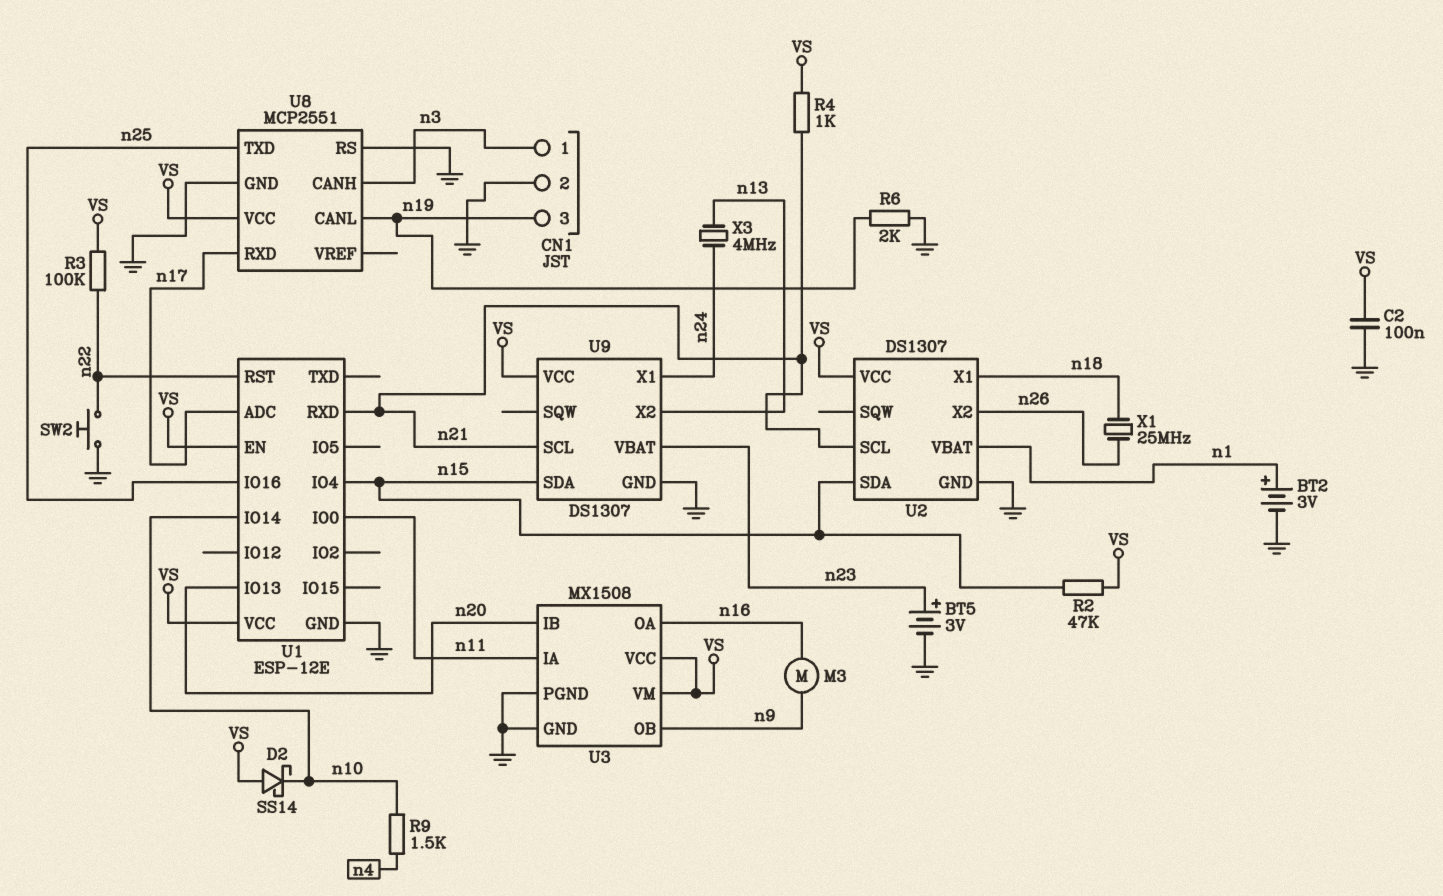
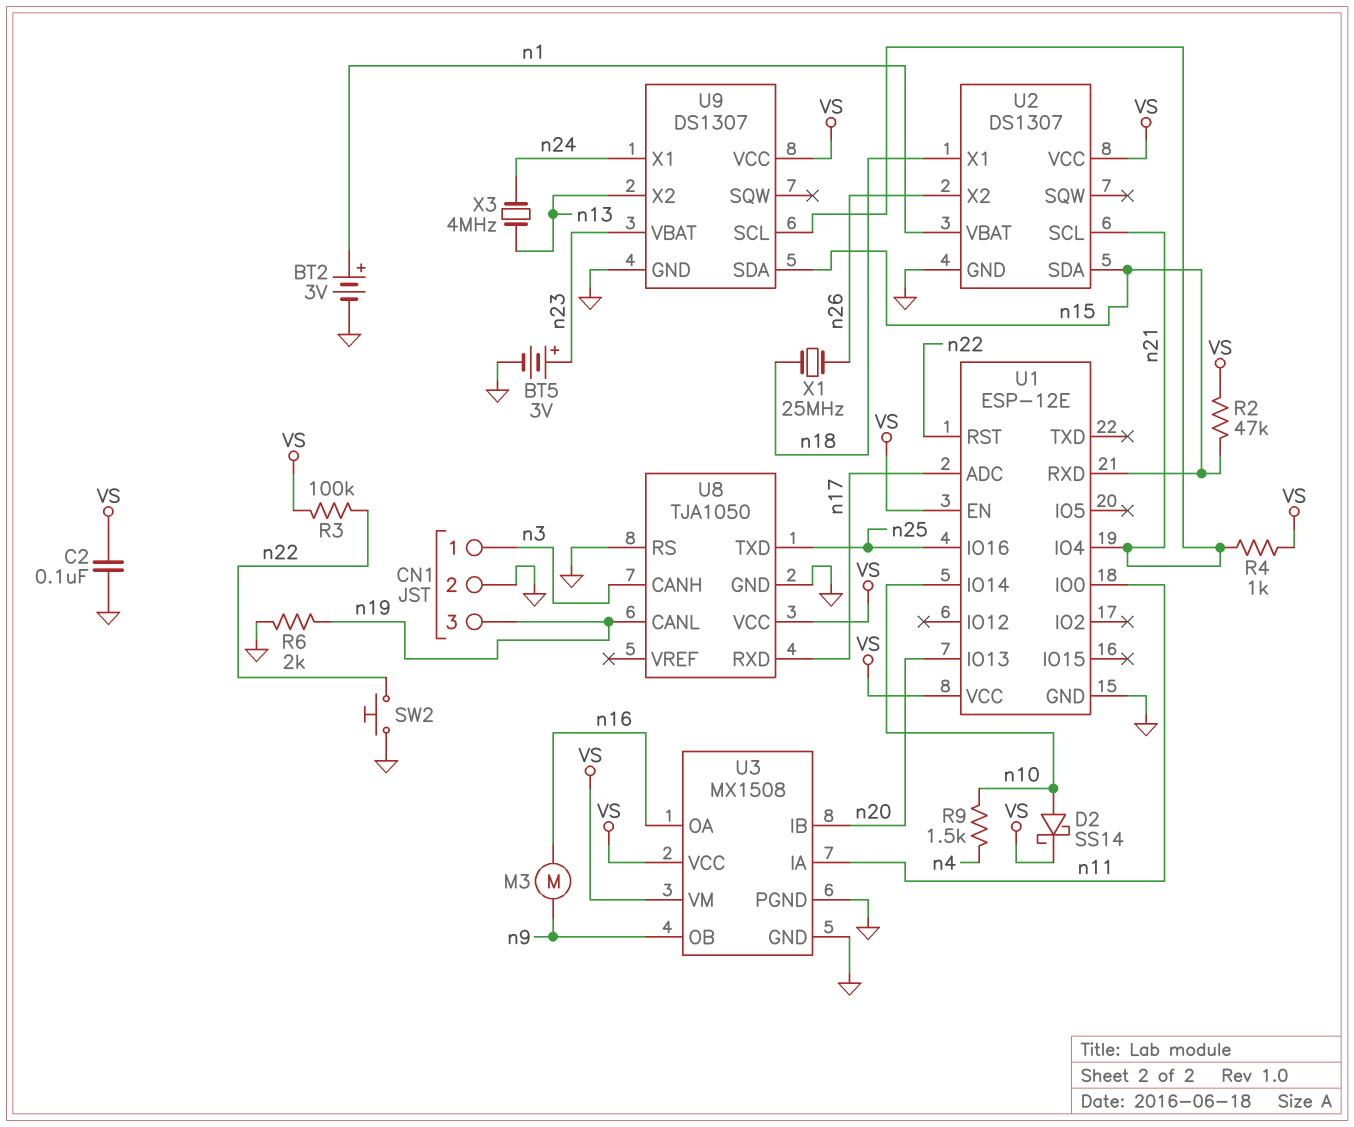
D2: schottky SS14 (A VS, K n10) -> schottky SS14 (A n10, K VS)
U1 pin IO4: n15 -> n21
U1 pin RXD: n21 -> n15
U8: MCP2551 -> TJA1050

